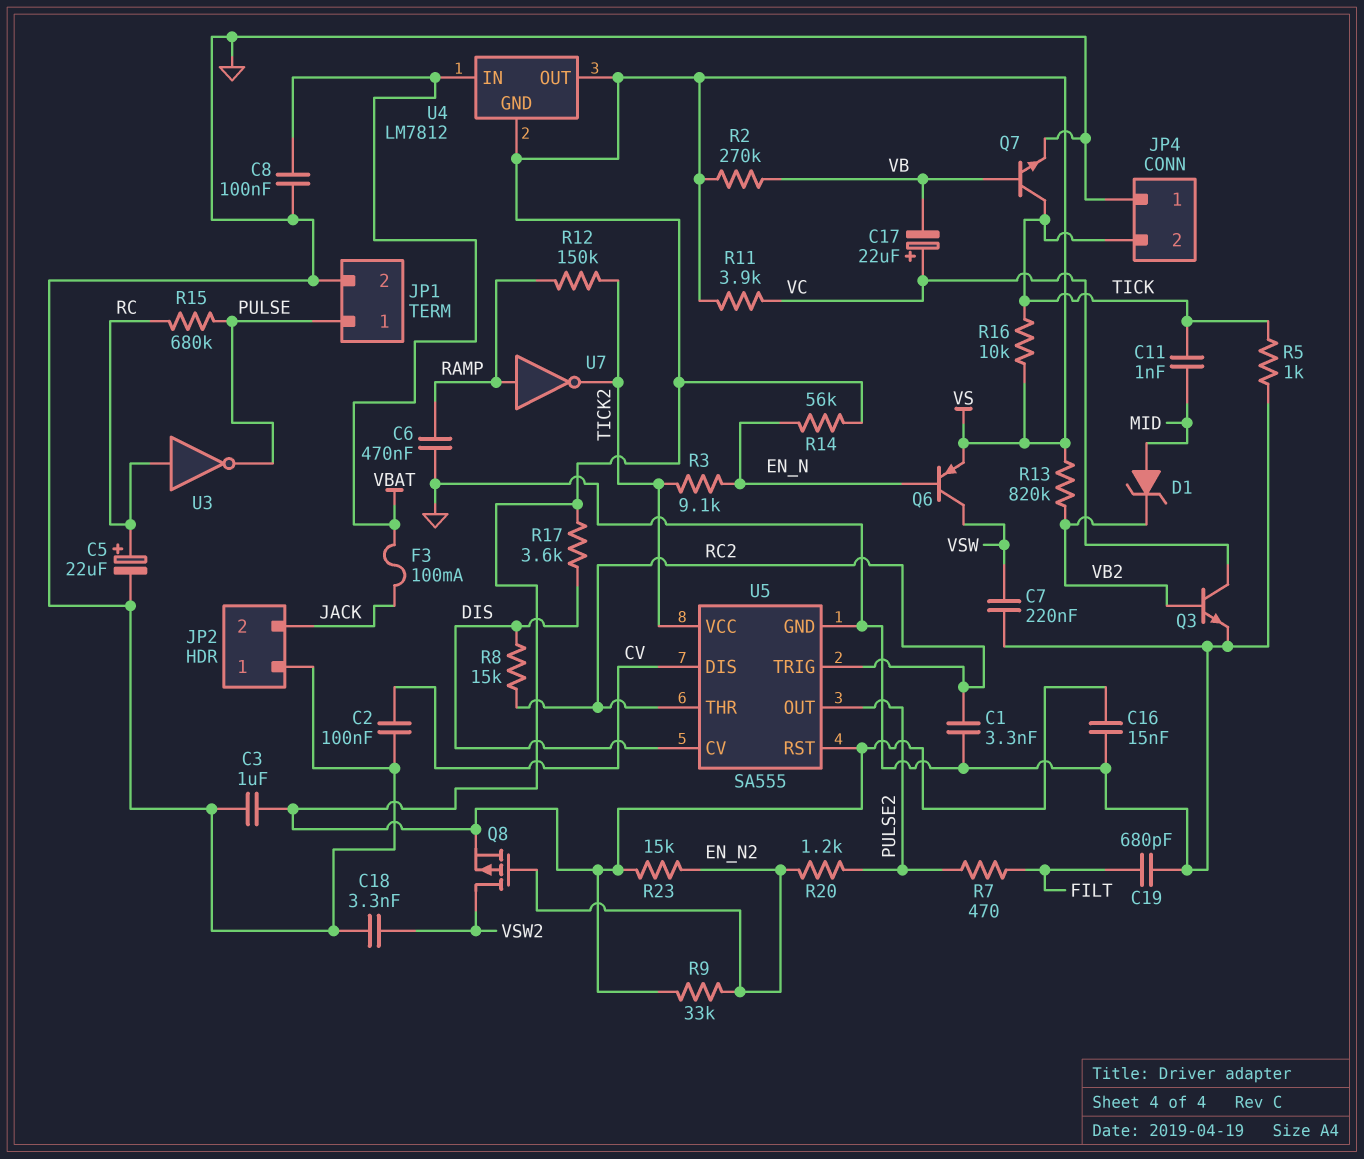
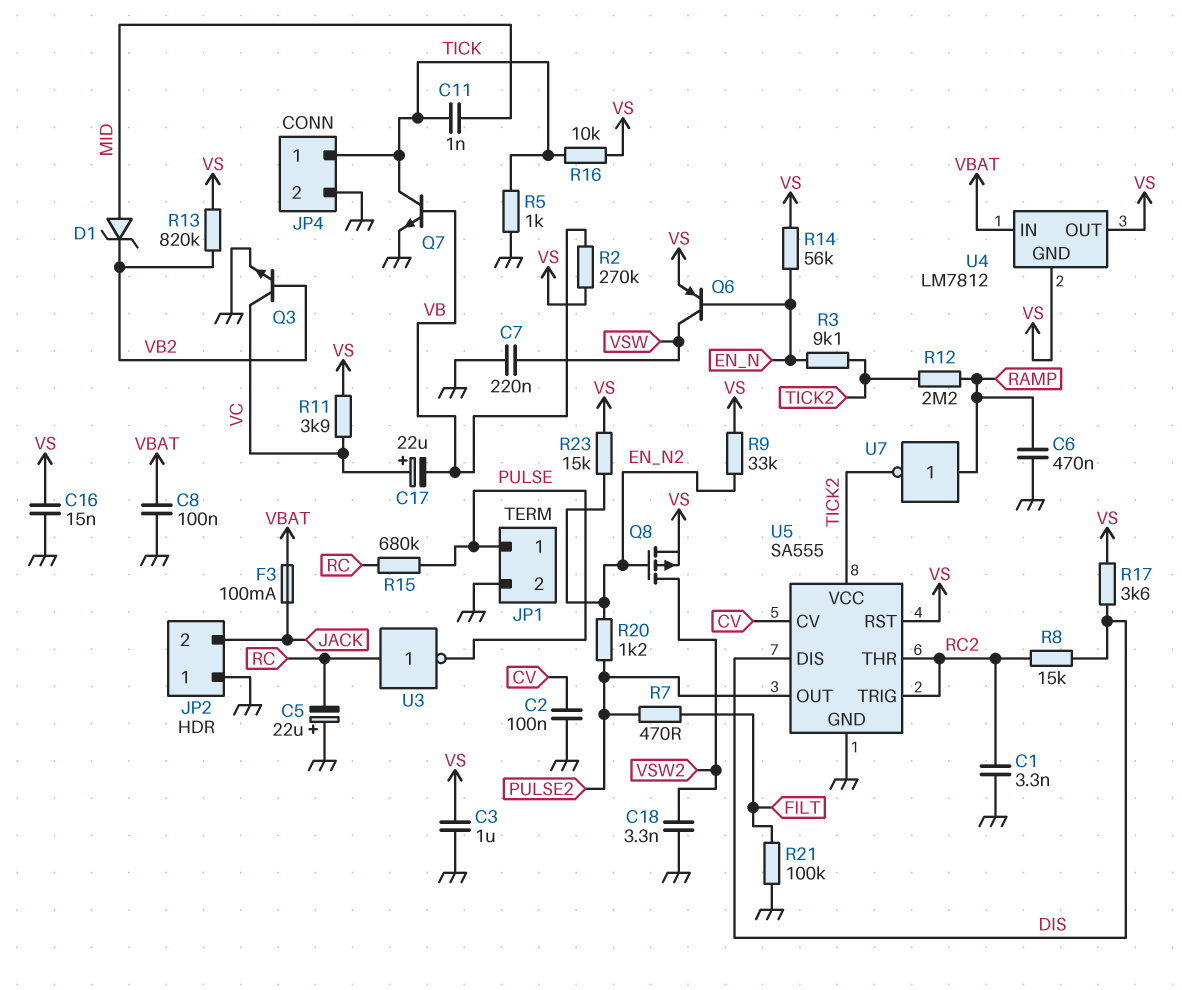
C5: 22uF (plus RC, minus GND) -> 22uF (plus GND, minus RC)
C19: 680pF (FILT, GND) -> none
JP4 pin 1: GND -> TICK
JP4 pin 2: TICK -> GND
R12: 150k (RAMP, TICK2) -> 2.2M (RAMP, TICK2)
R21: none -> 100k (FILT, GND)
U5 pin CV: DIS -> CV
U5 pin DIS: CV -> DIS

